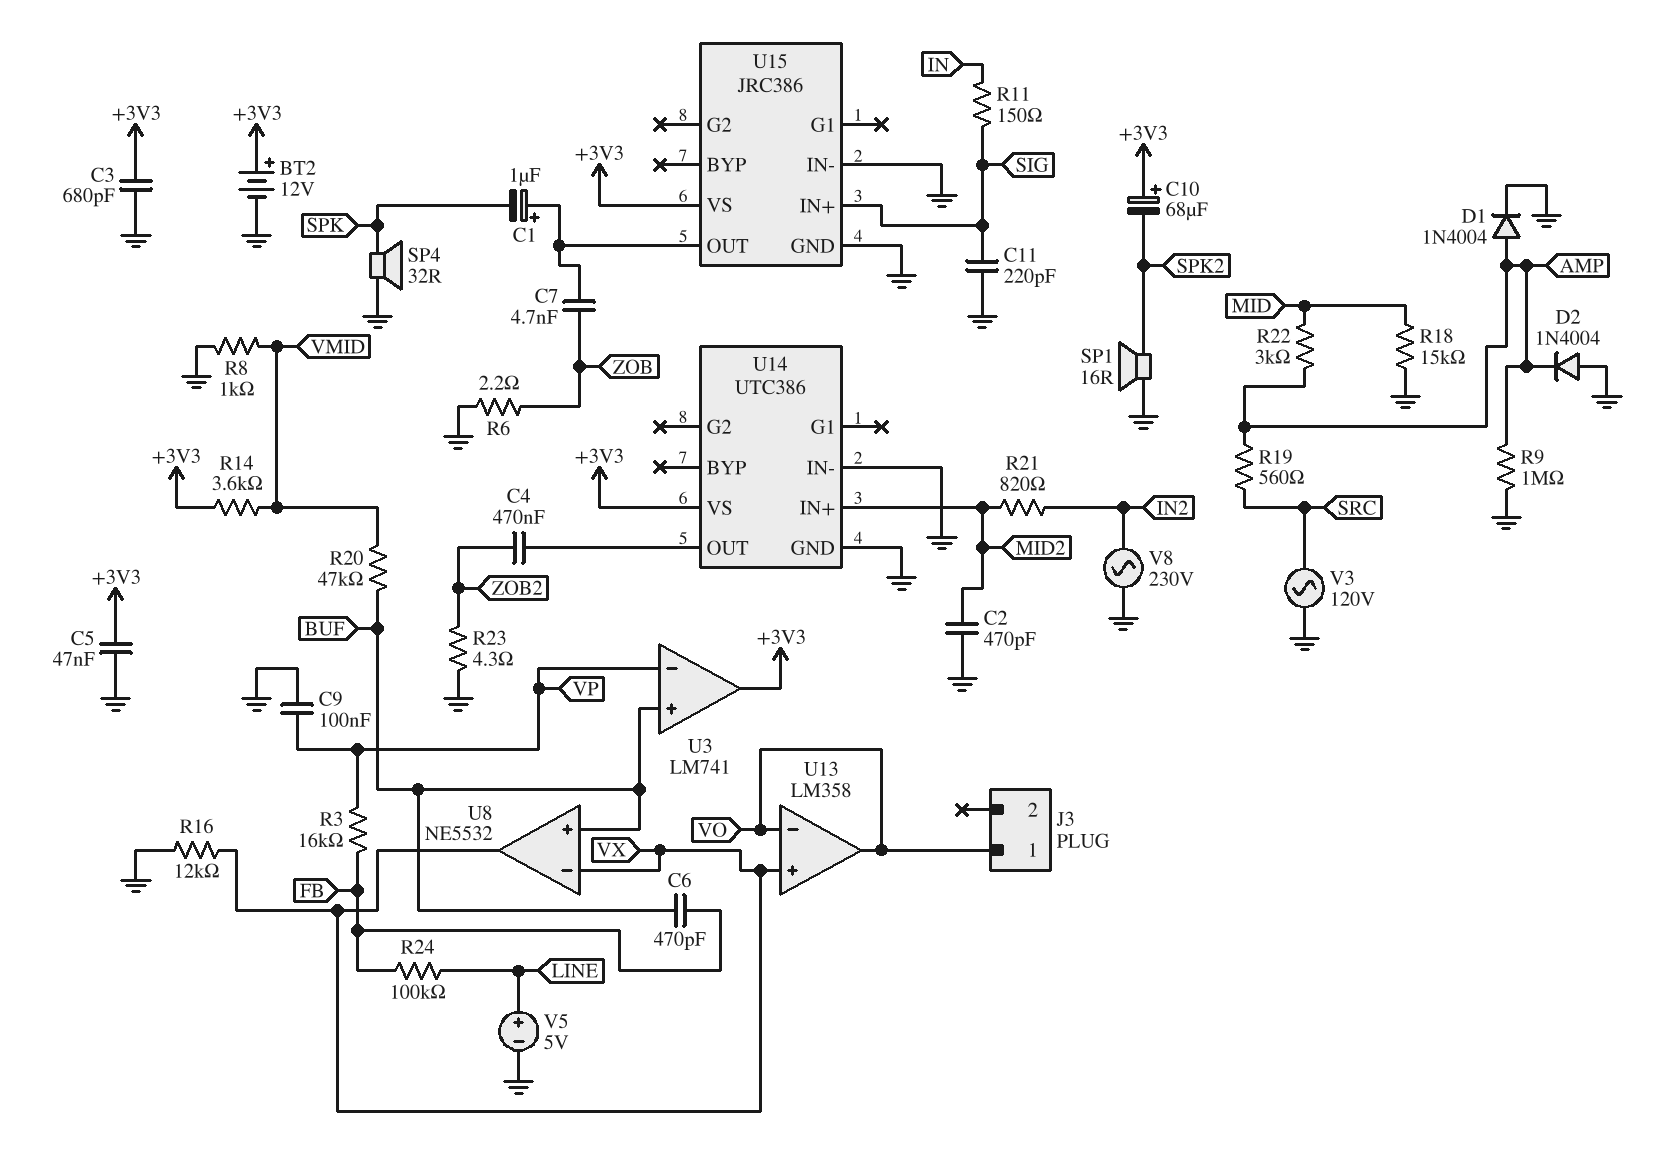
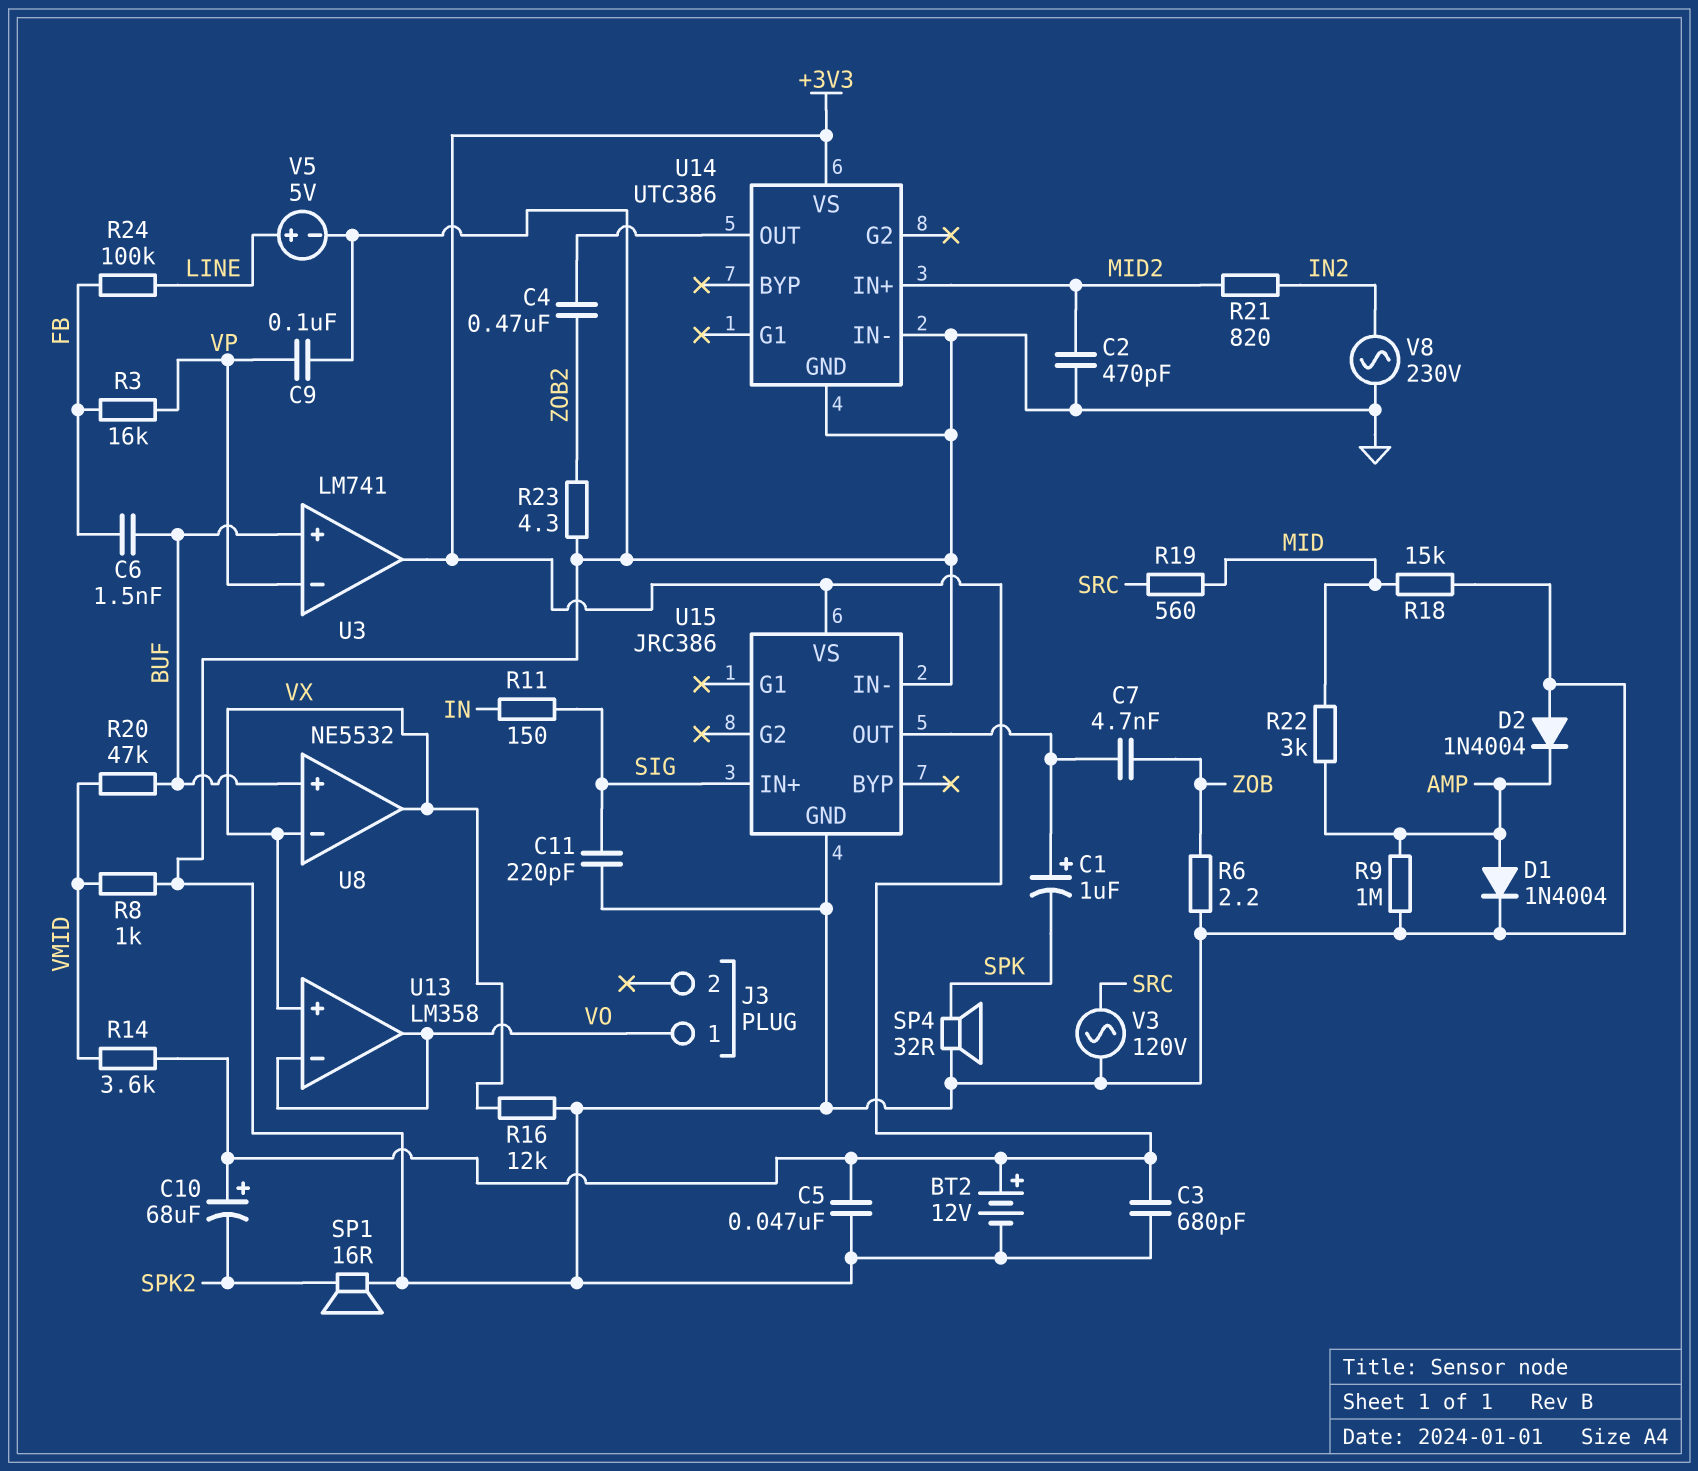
C6: 470pF (BUF, FB) -> 1.5nF (BUF, FB)
R19: 560 (AMP, SRC) -> 560 (MID, SRC)

